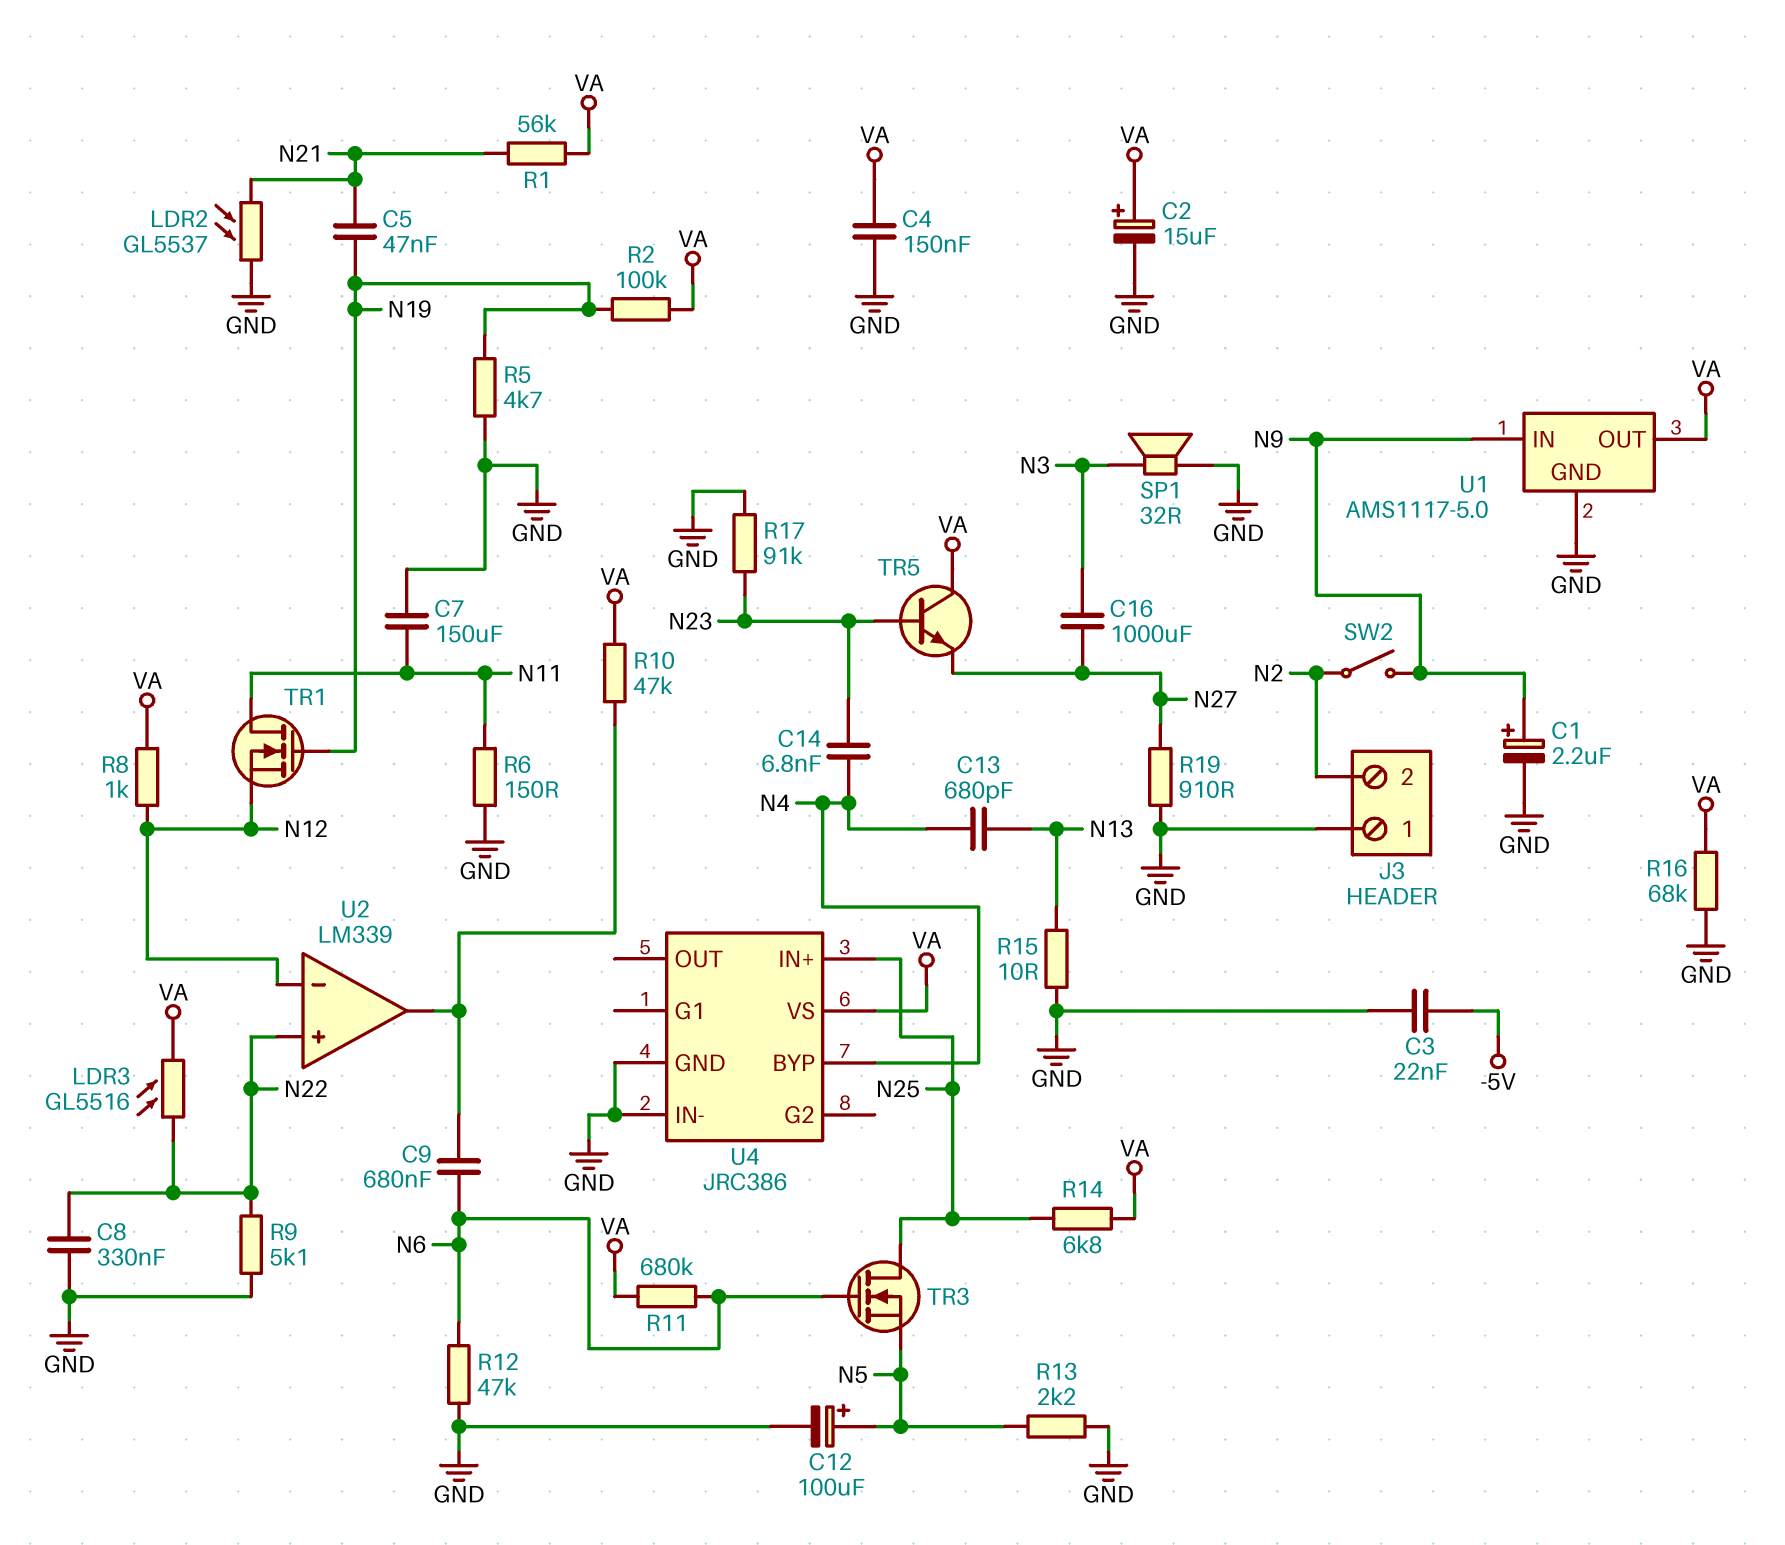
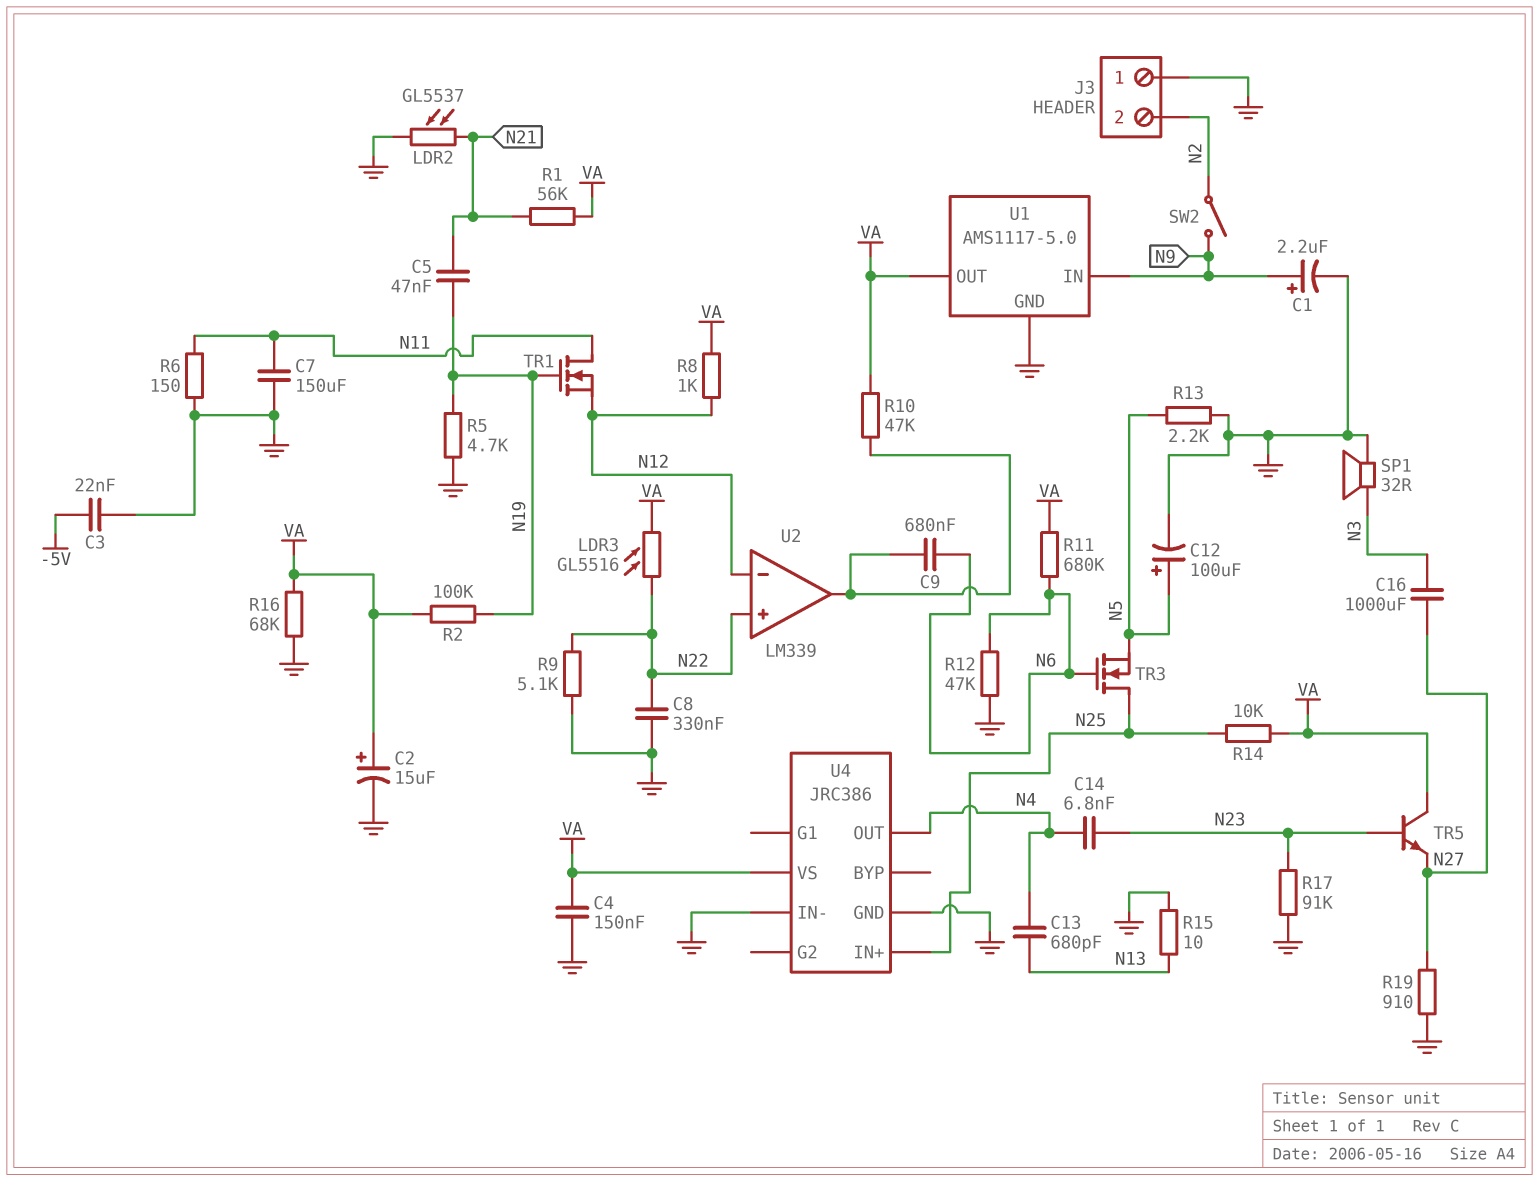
R14: 6.8k (N25, VA) -> 10k (N25, VA)
U4 pin BYP: N4 -> none
U4 pin OUT: none -> N4

